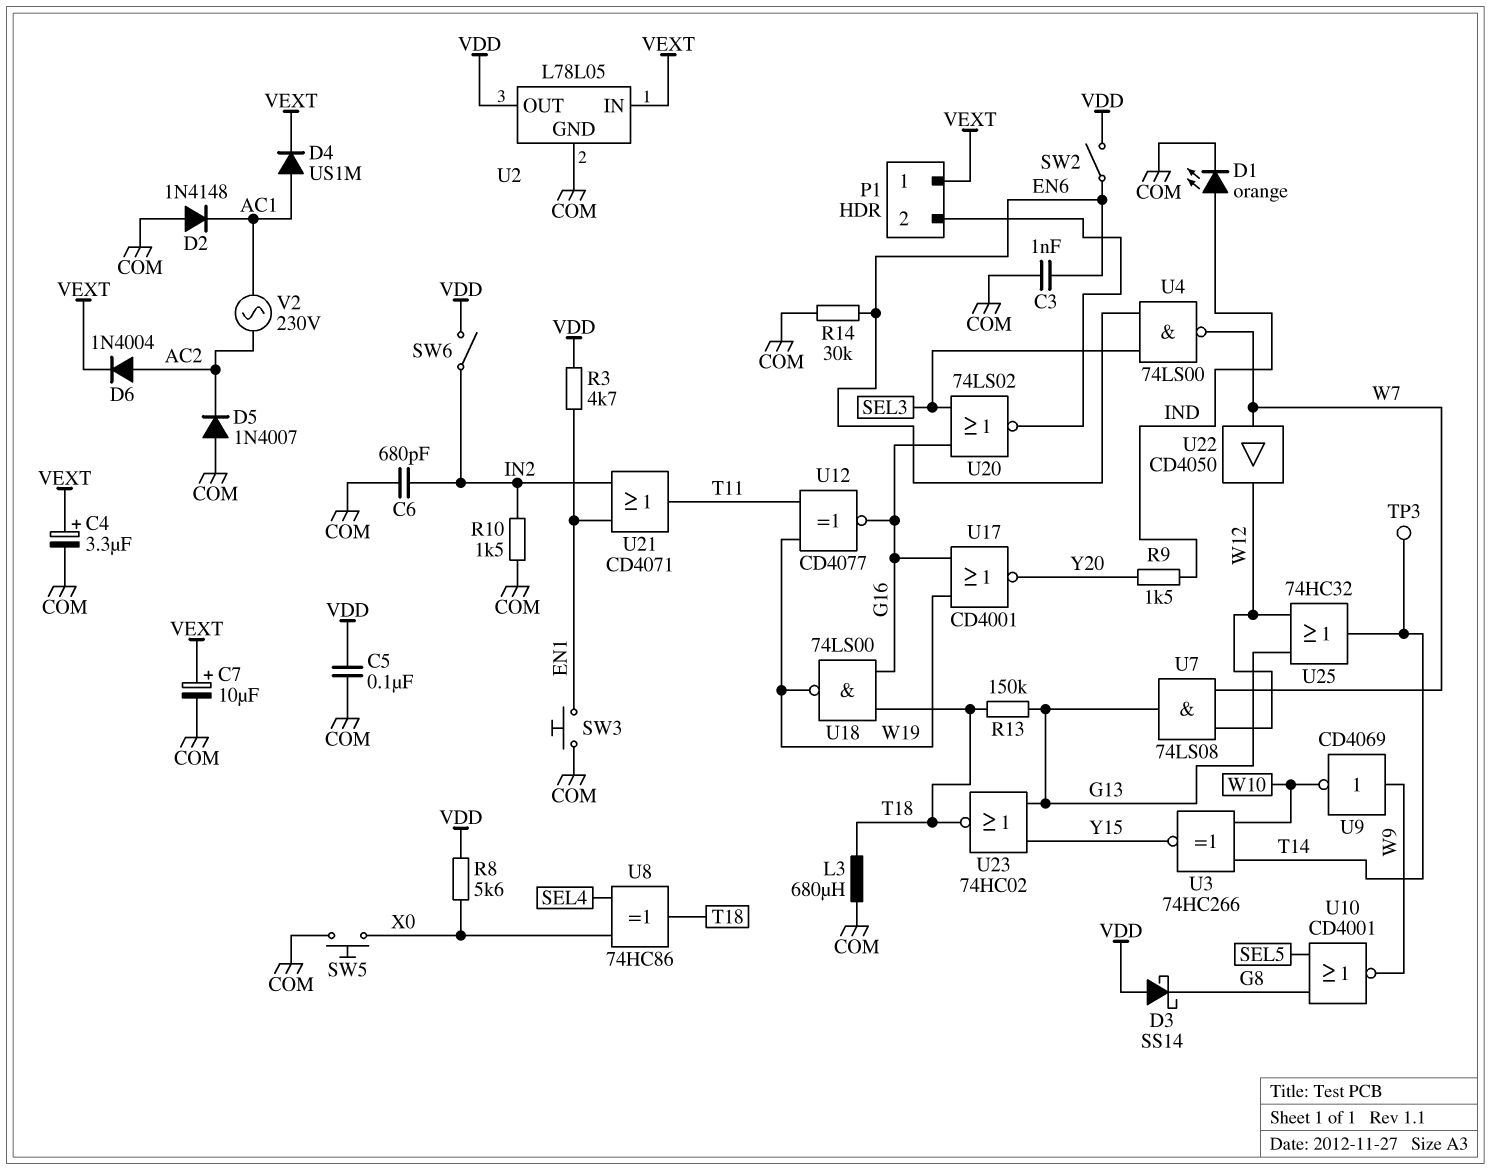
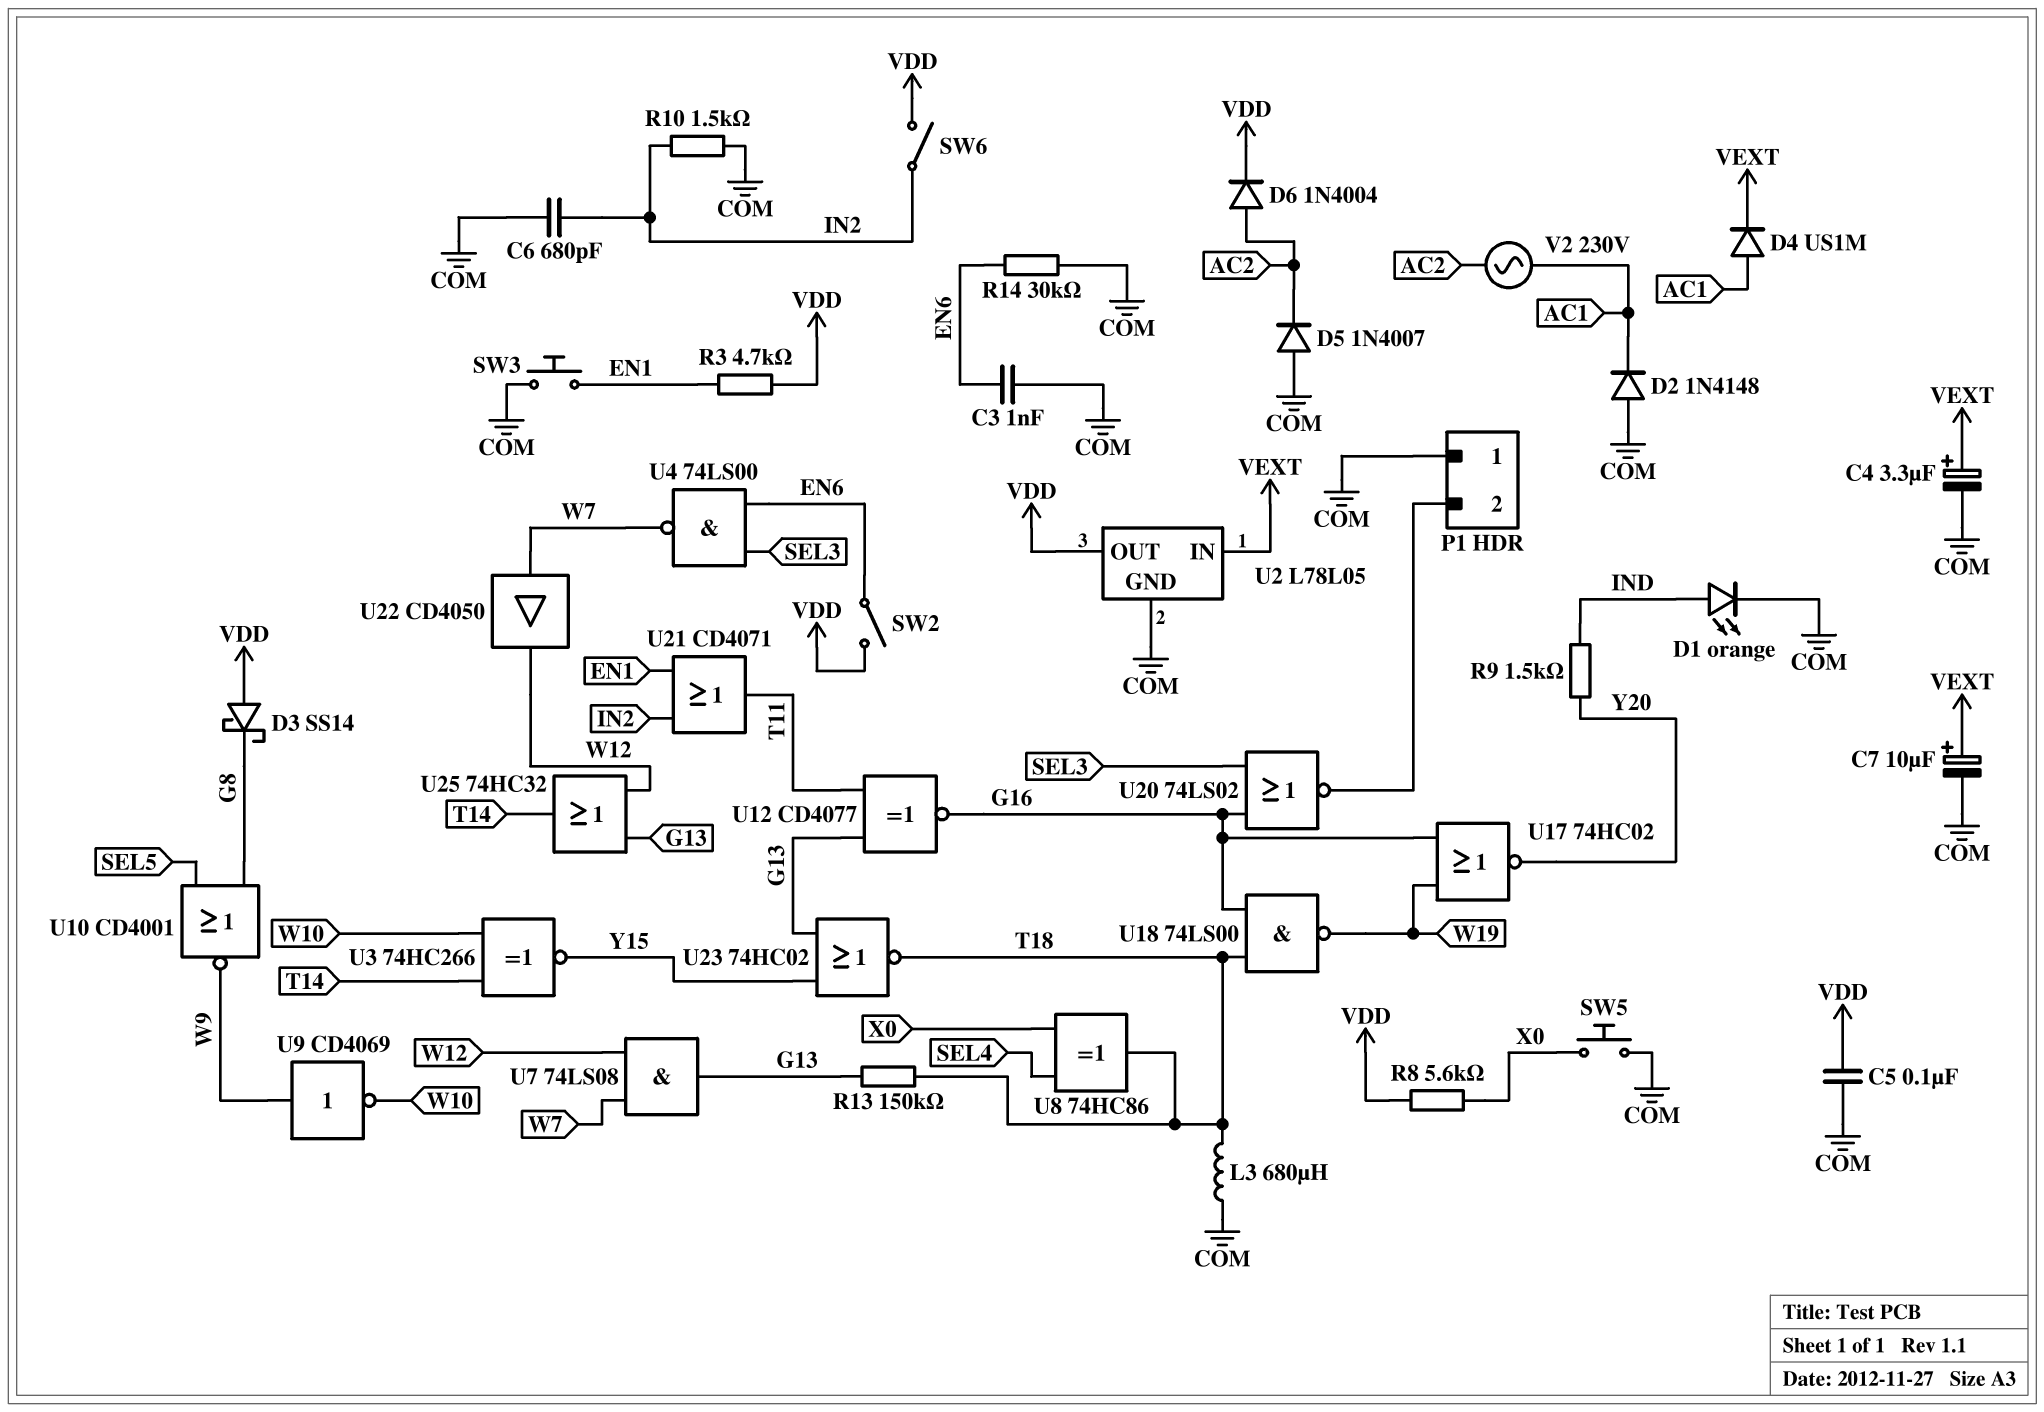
D6: diode 1N4004 (A AC2, K VEXT) -> diode 1N4004 (A AC2, K VDD)
P1 pin 1: VEXT -> COM
TP3: test point (T14) -> none
U12: XNOR CD4077 (in T11, in W19, out G16) -> XNOR CD4077 (in G13, in T11, out G16)
U17: NOR CD4001 (in G16, in W19, out Y20) -> NOR 74HC02 (in G16, in W19, out Y20)

